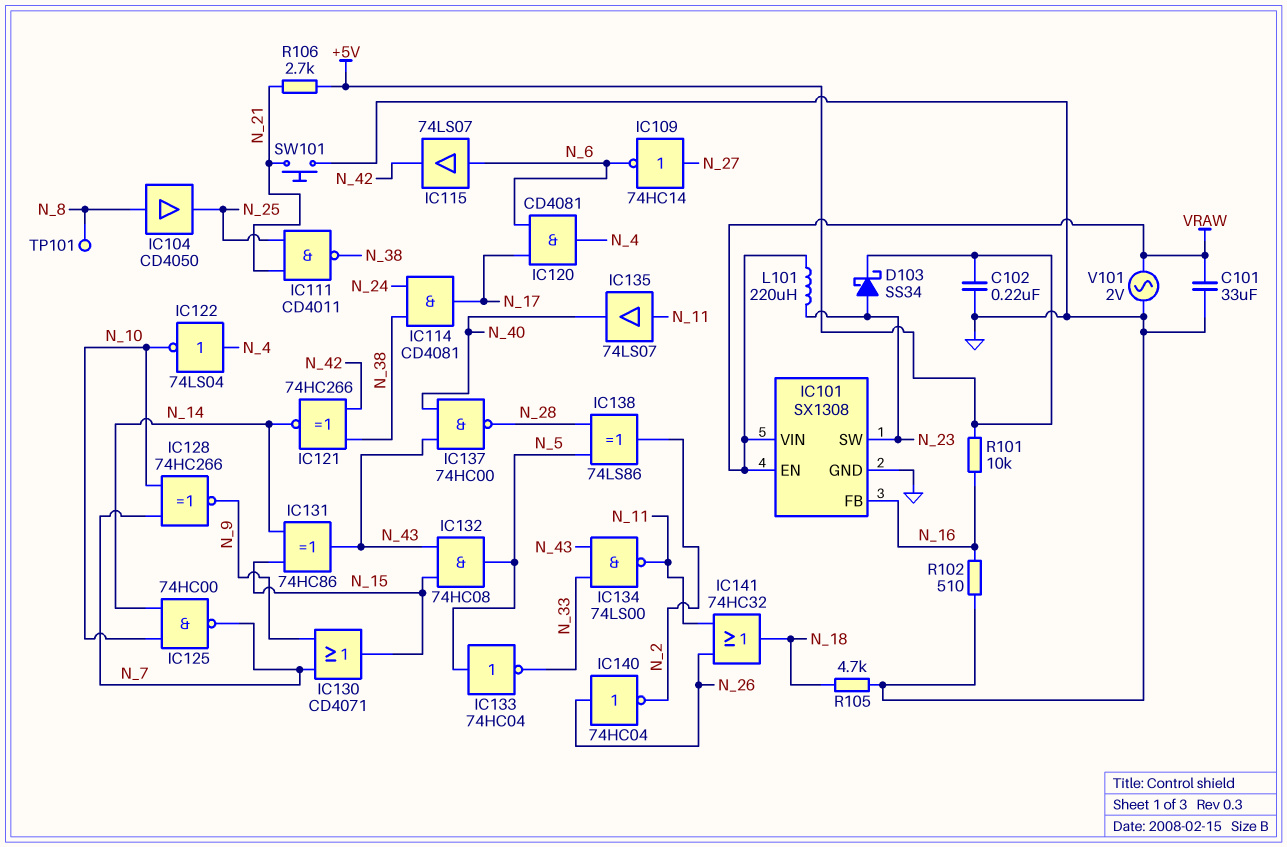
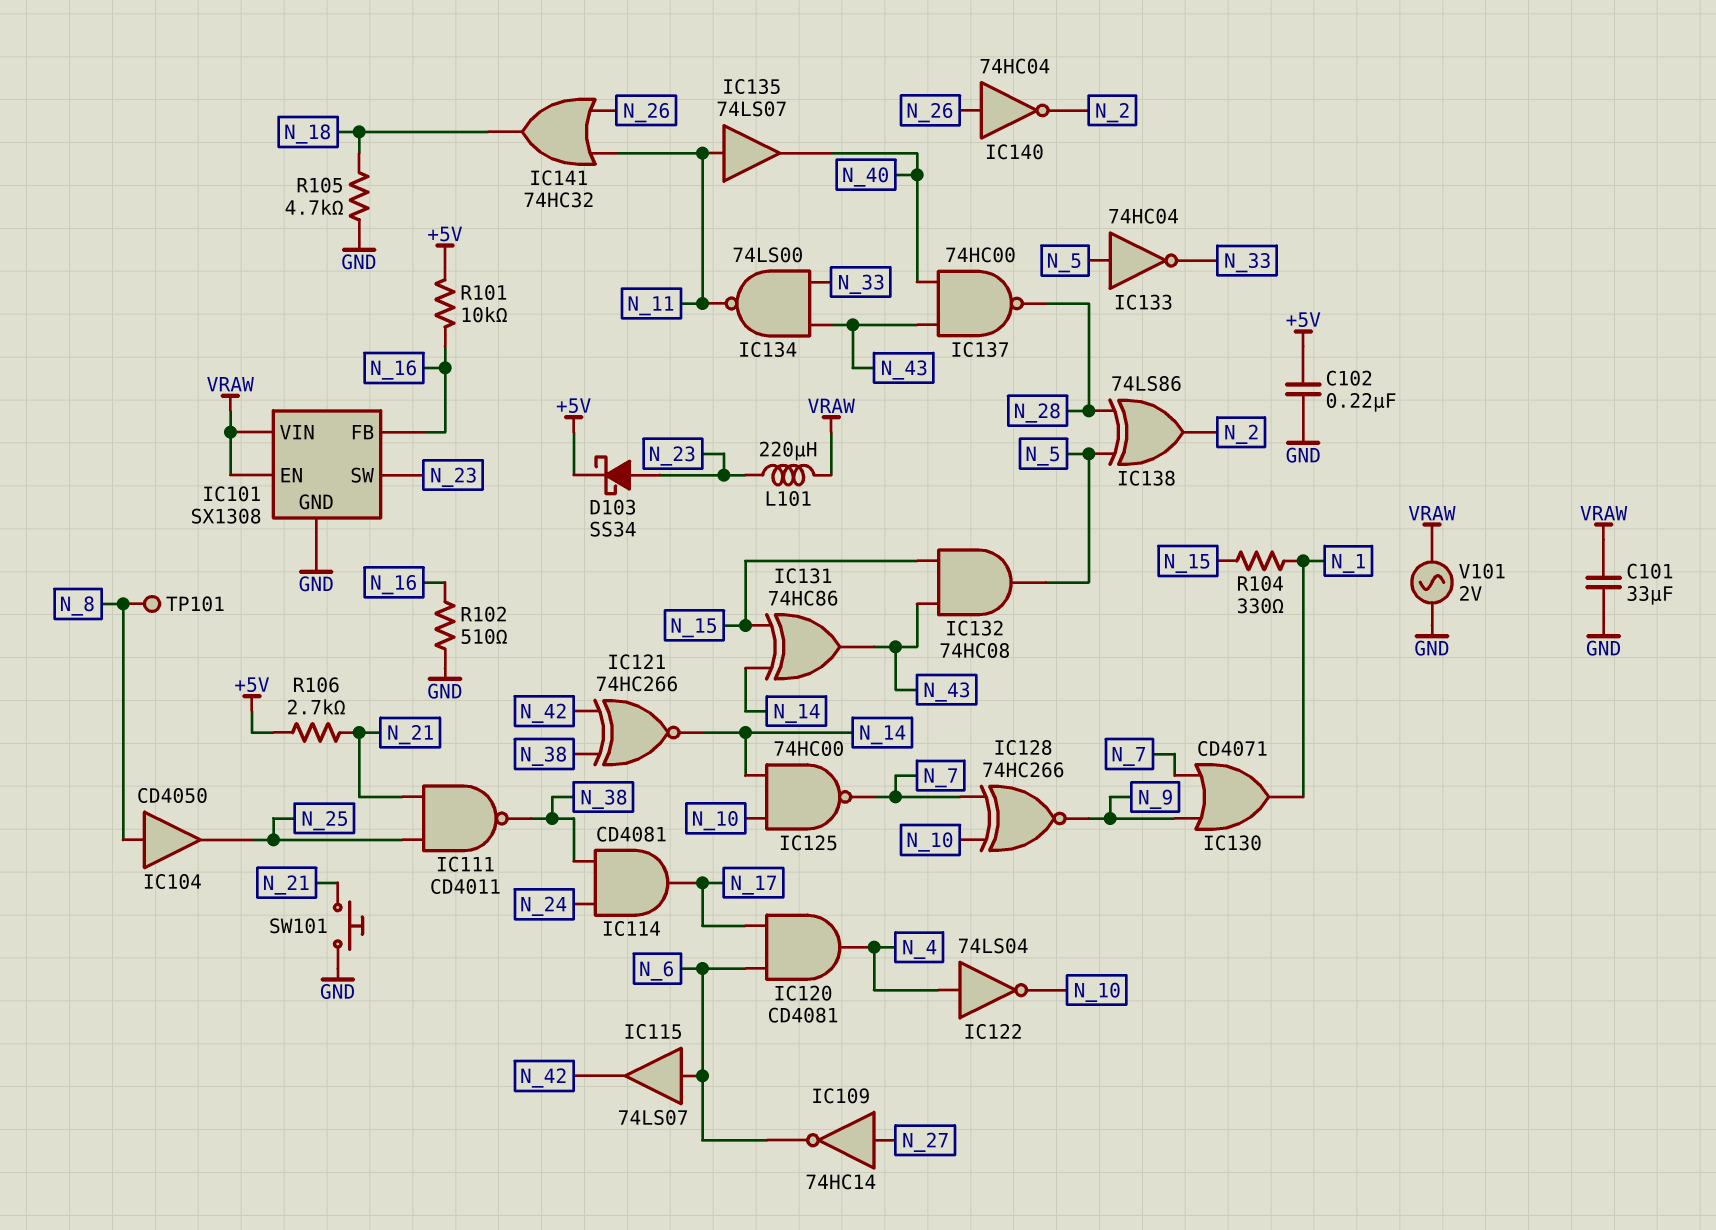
IC130: OR CD4071 (in N_7, in N_9, out N_15) -> OR CD4071 (in N_7, in N_9, out N_1)
R104: none -> 330 (N_1, N_15)

